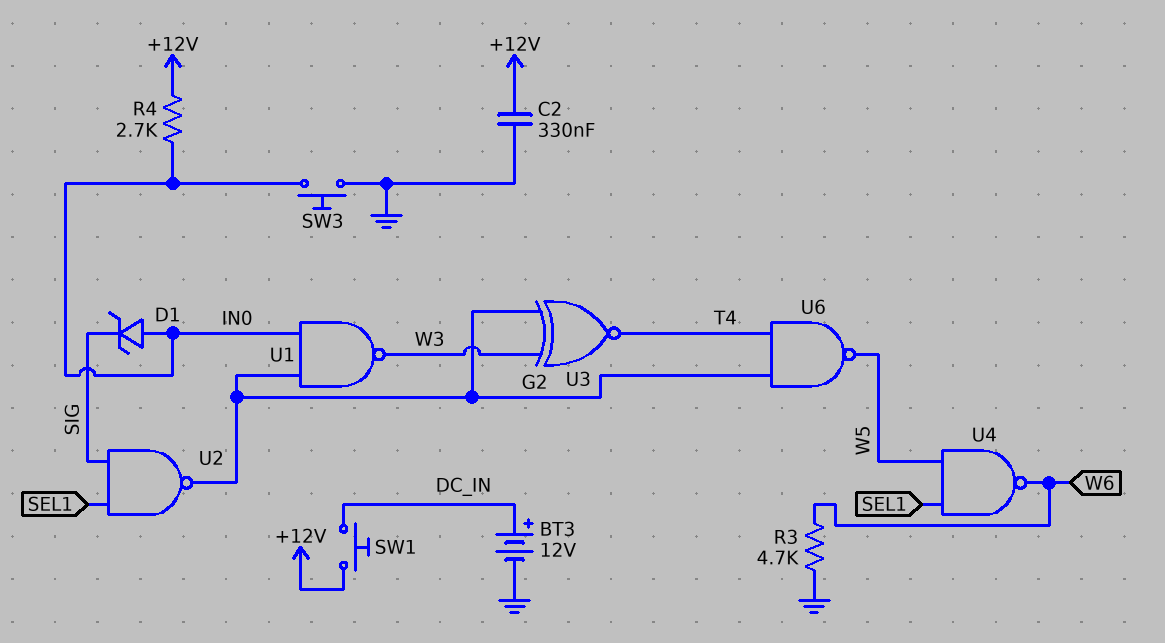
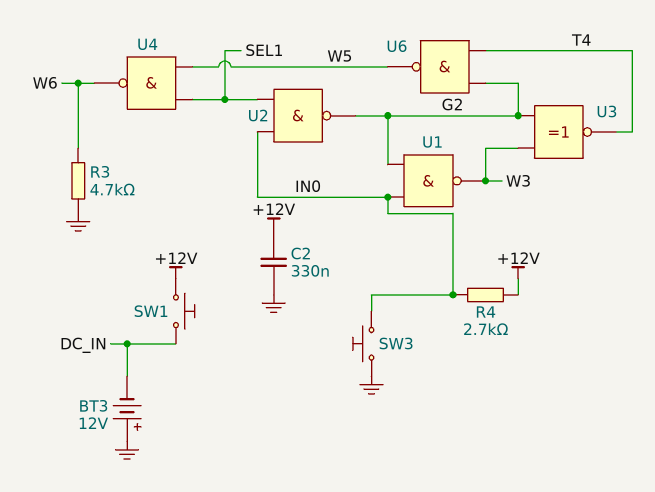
BT3: 12V (plus DC_IN, minus GND) -> 12V (plus GND, minus DC_IN)
D1: zener (A IN0, K SIG) -> none
U2: NAND (in SEL1, in SIG, out G2) -> NAND (in IN0, in SEL1, out G2)

